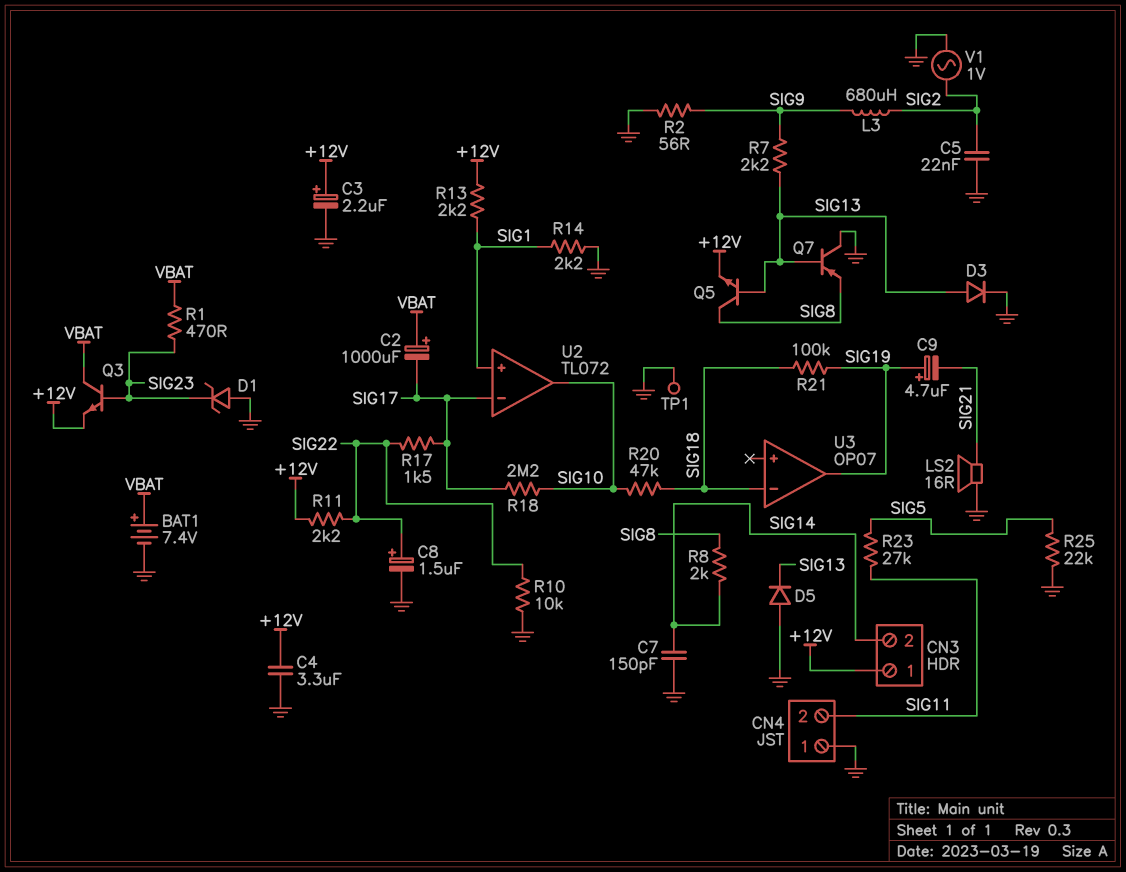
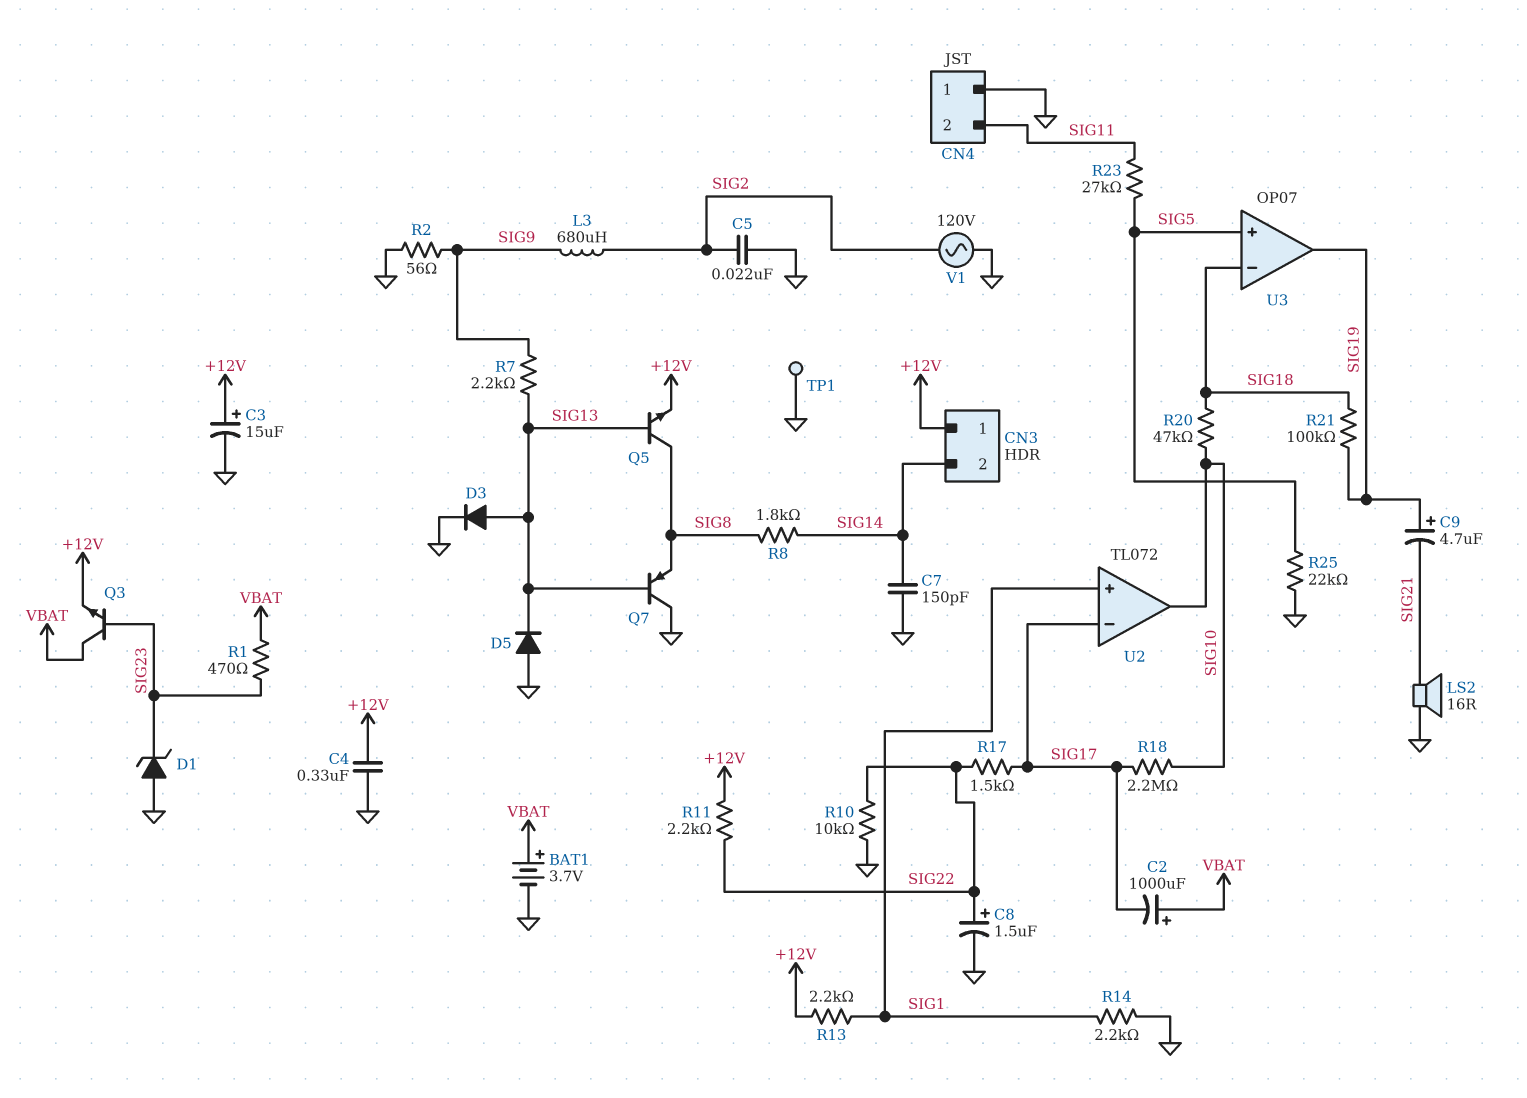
BAT1: 7.4V (plus VBAT, minus GND) -> 3.7V (plus VBAT, minus GND)
C3: 2.2uF (plus +12V, minus GND) -> 15uF (plus +12V, minus GND)
C4: 3.3uF (+12V, GND) -> 330nF (+12V, GND)
R8: 2k (SIG8, SIG14) -> 1.8k (SIG8, SIG14)
U3 pin in+: none -> SIG5
V1: AC 1V (GND, SIG2) -> AC 120V (GND, SIG2)

